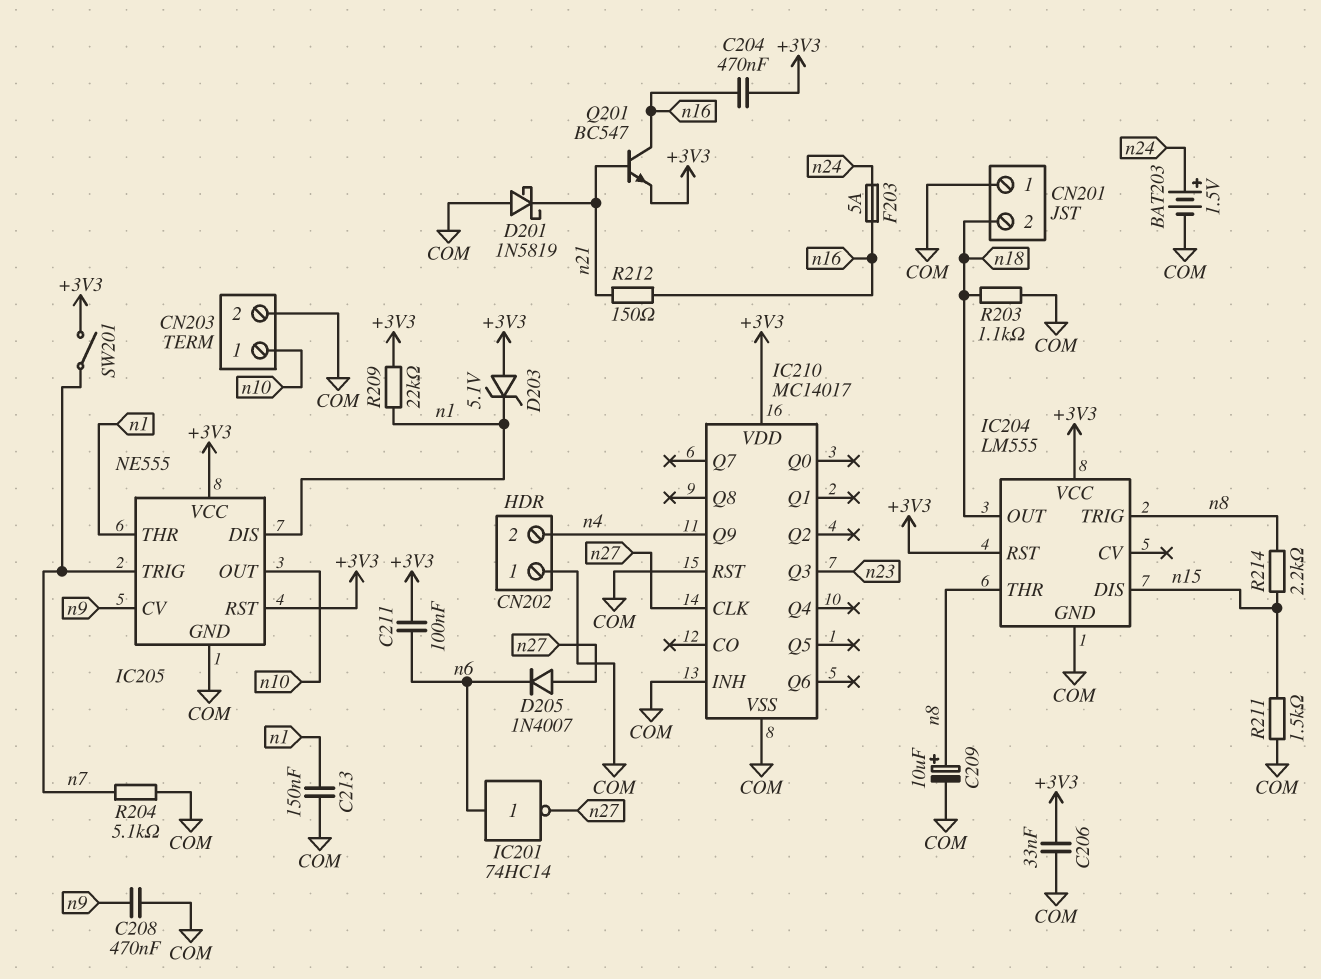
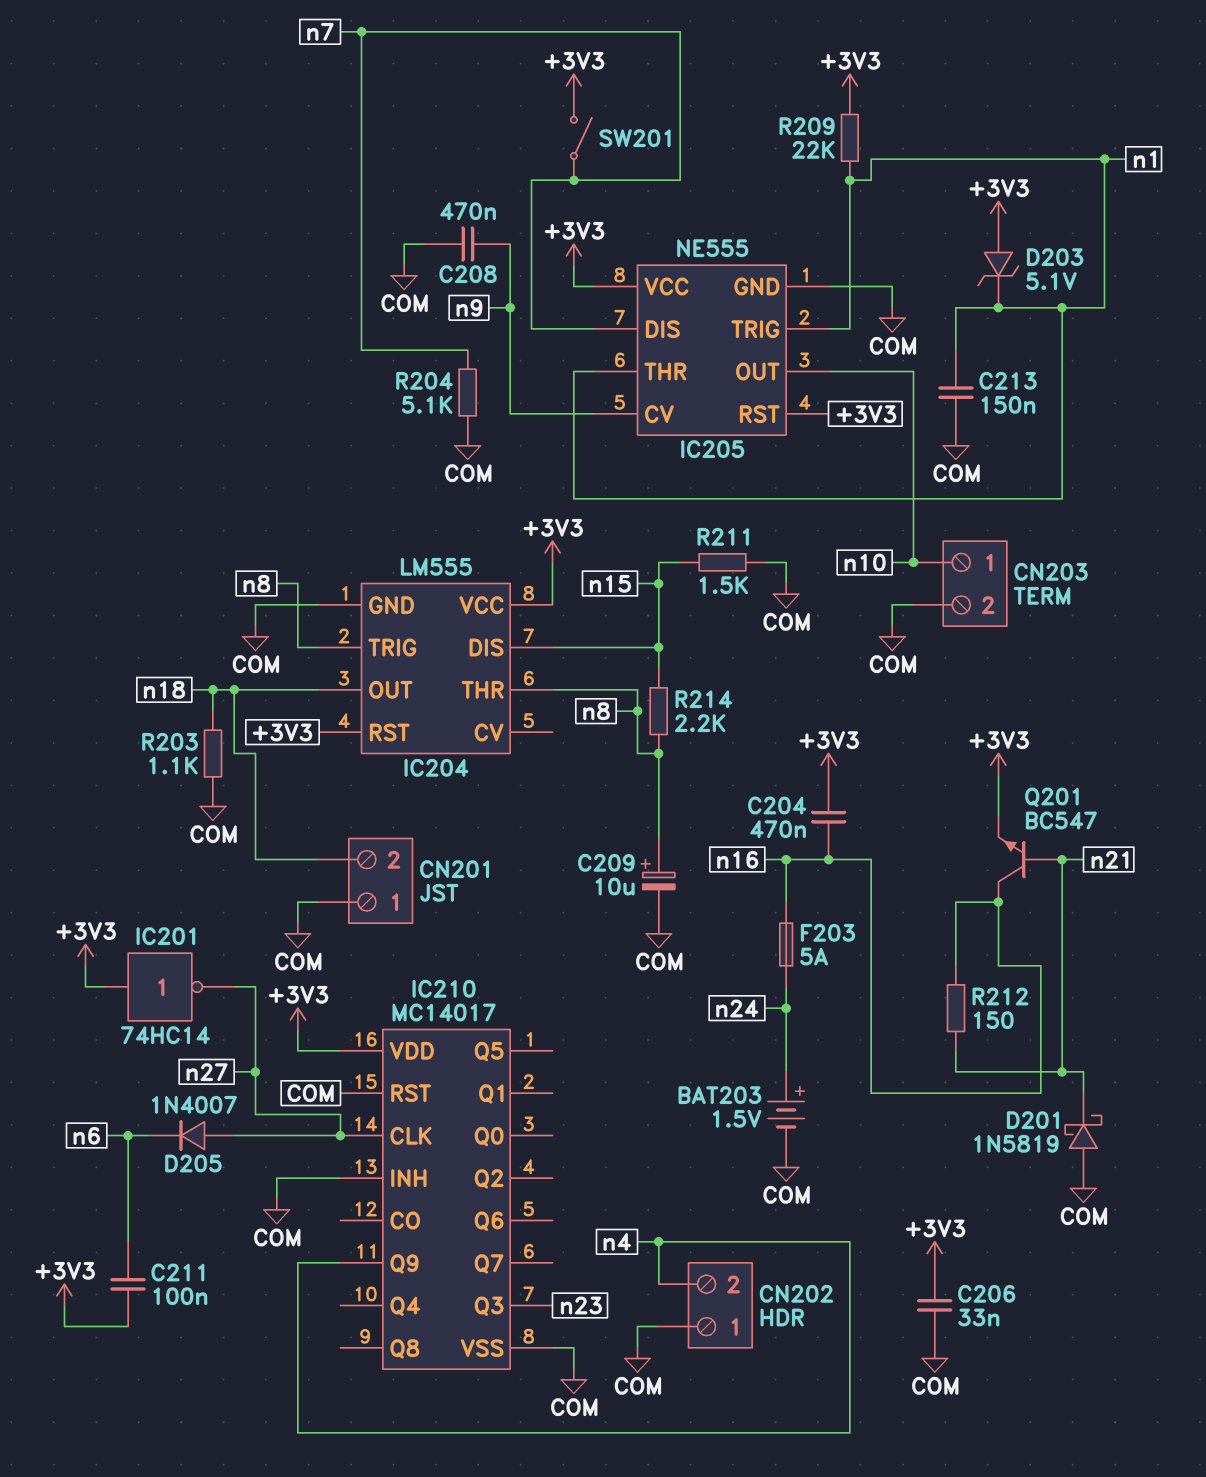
IC201: NOT 74HC14 (in n6, out n27) -> NOT 74HC14 (in +3V3, out n27)
IC205 pin DIS: n1 -> n7
IC205 pin TRIG: n7 -> n1

